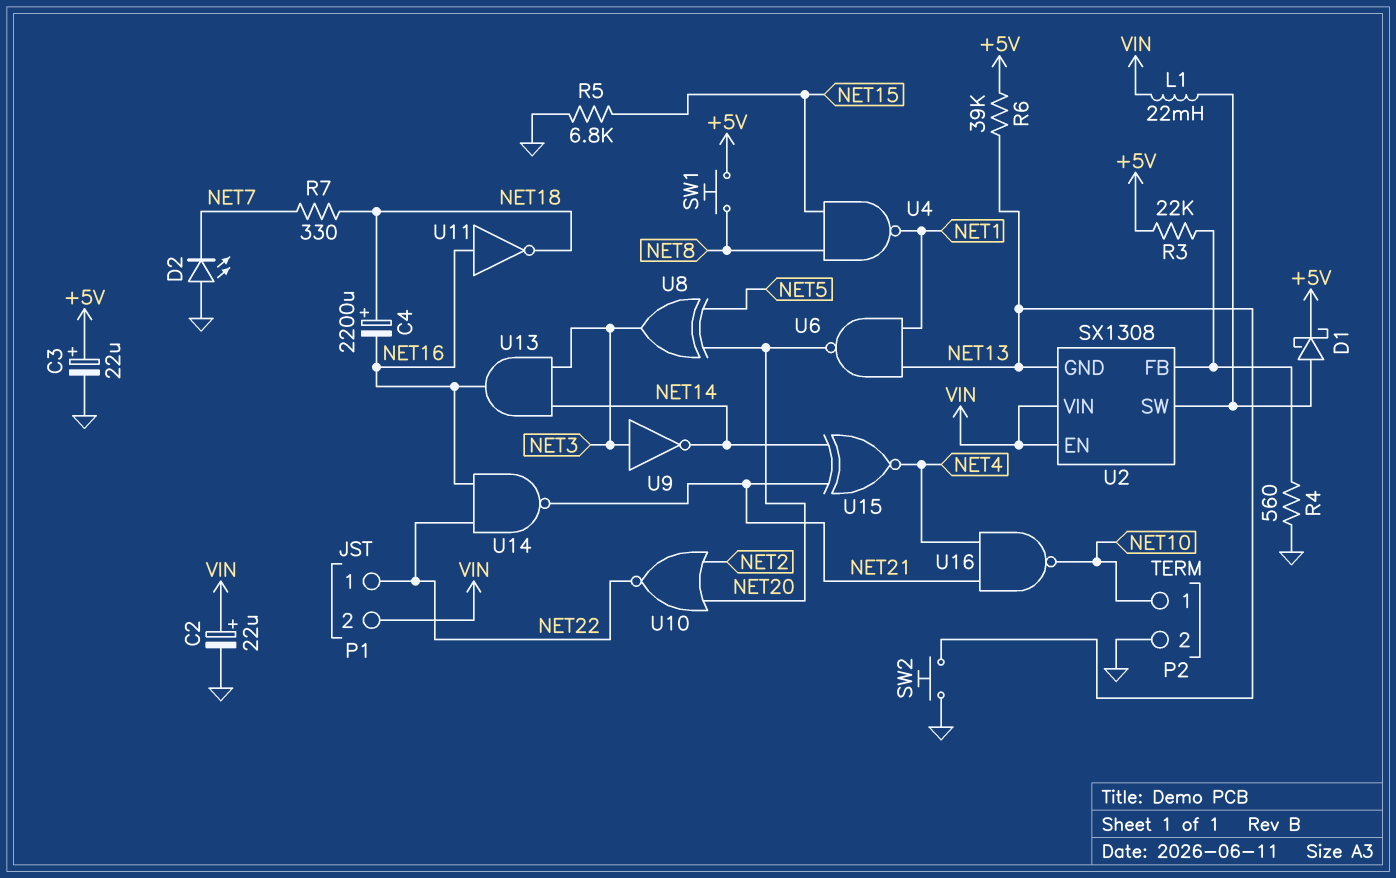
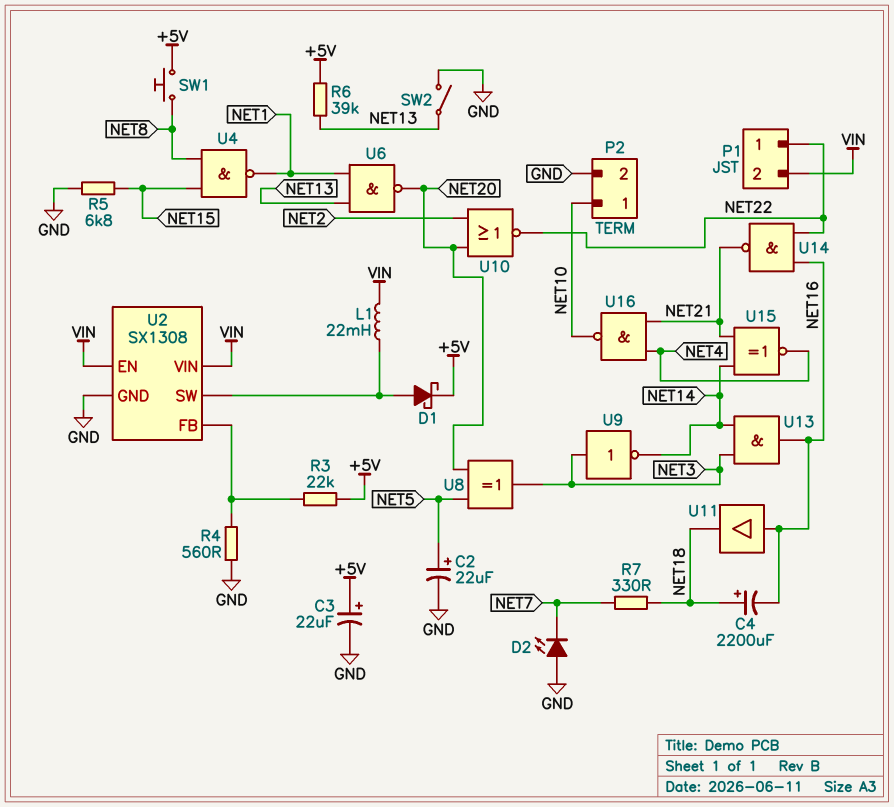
C2: 22uF (plus VIN, minus GND) -> 22uF (plus NET5, minus GND)
SW2: button (GND, NET13) -> switch (GND, NET13)
U2 pin GND: NET13 -> GND
U11: NOT (in NET16, out NET18) -> buffer (in NET16, out NET18)

